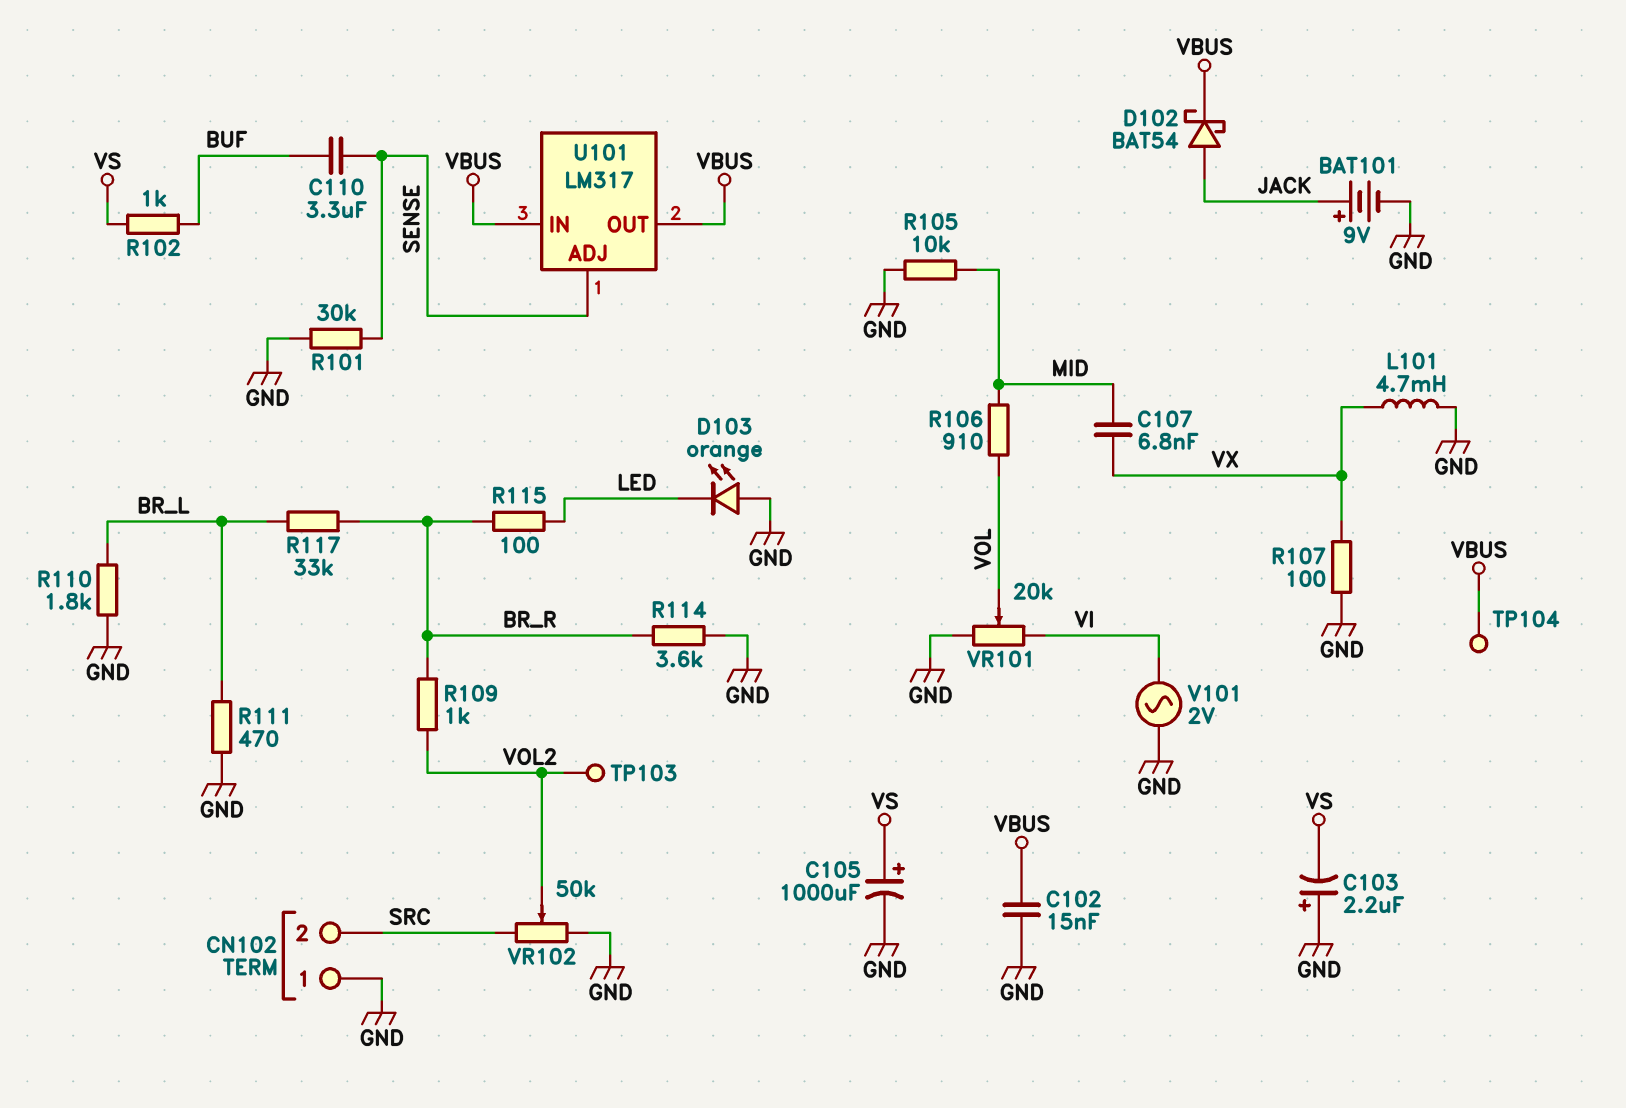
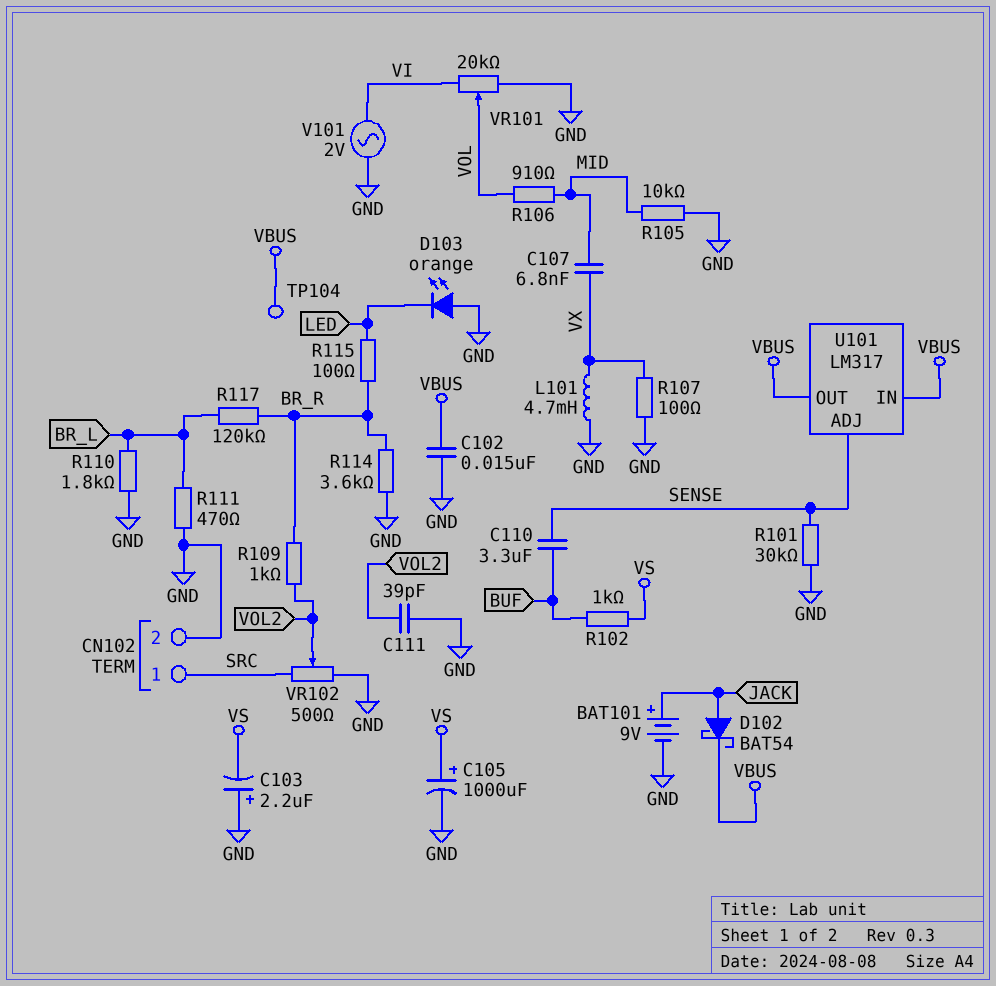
C111: none -> 39pF (GND, VOL2)
CN102 pin 1: GND -> SRC
CN102 pin 2: SRC -> GND
R117: 33k (BR_L, BR_R) -> 120k (BR_L, BR_R)
TP103: test point (VOL2) -> none
VR102: 50k (GND, SRC, wiper VOL2) -> 500 (GND, SRC, wiper VOL2)

